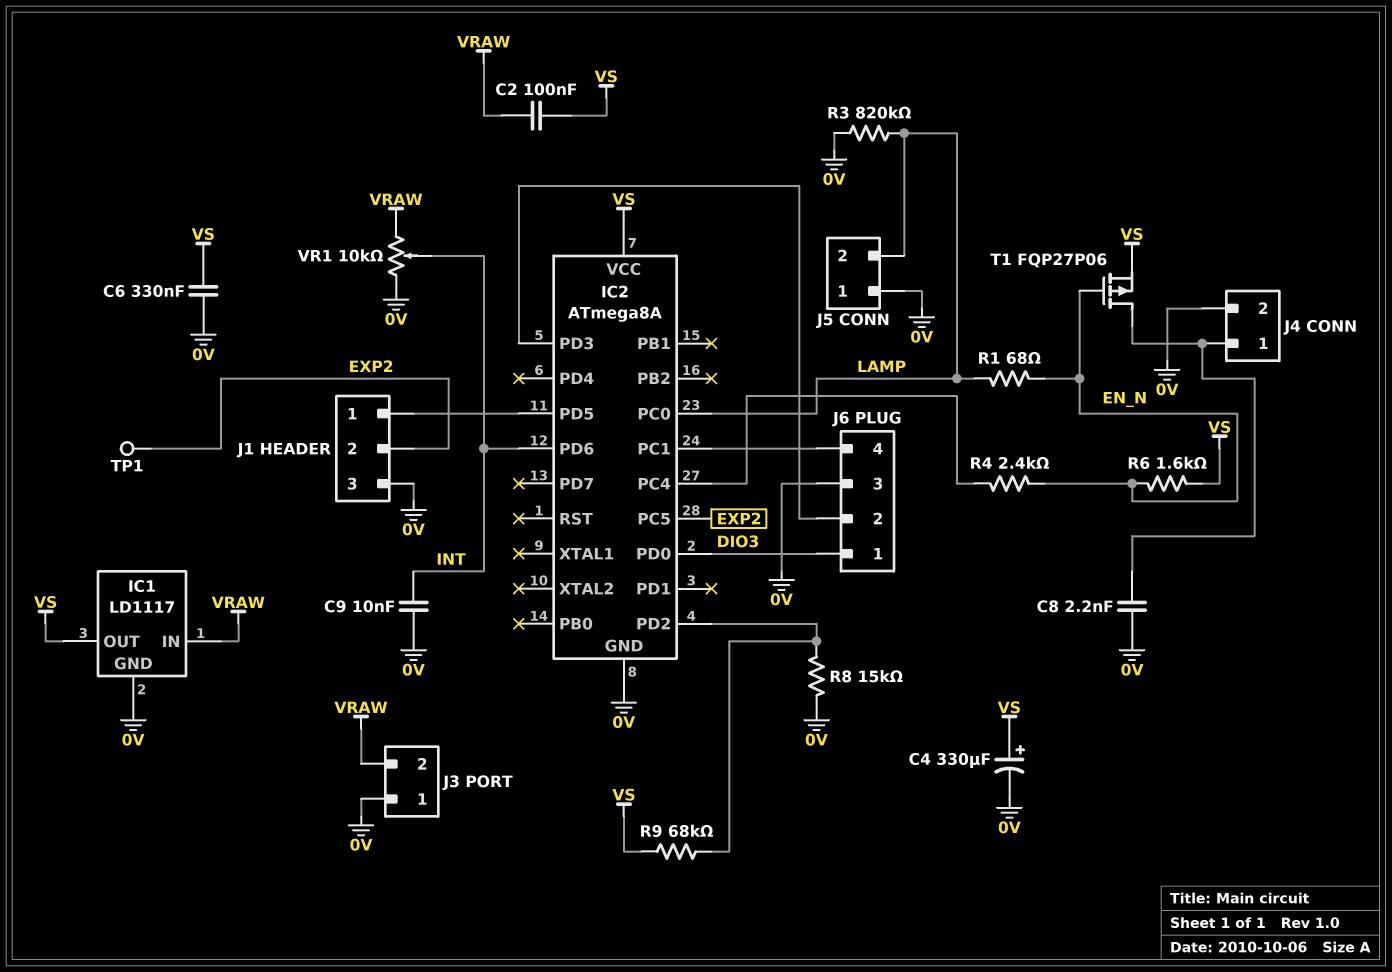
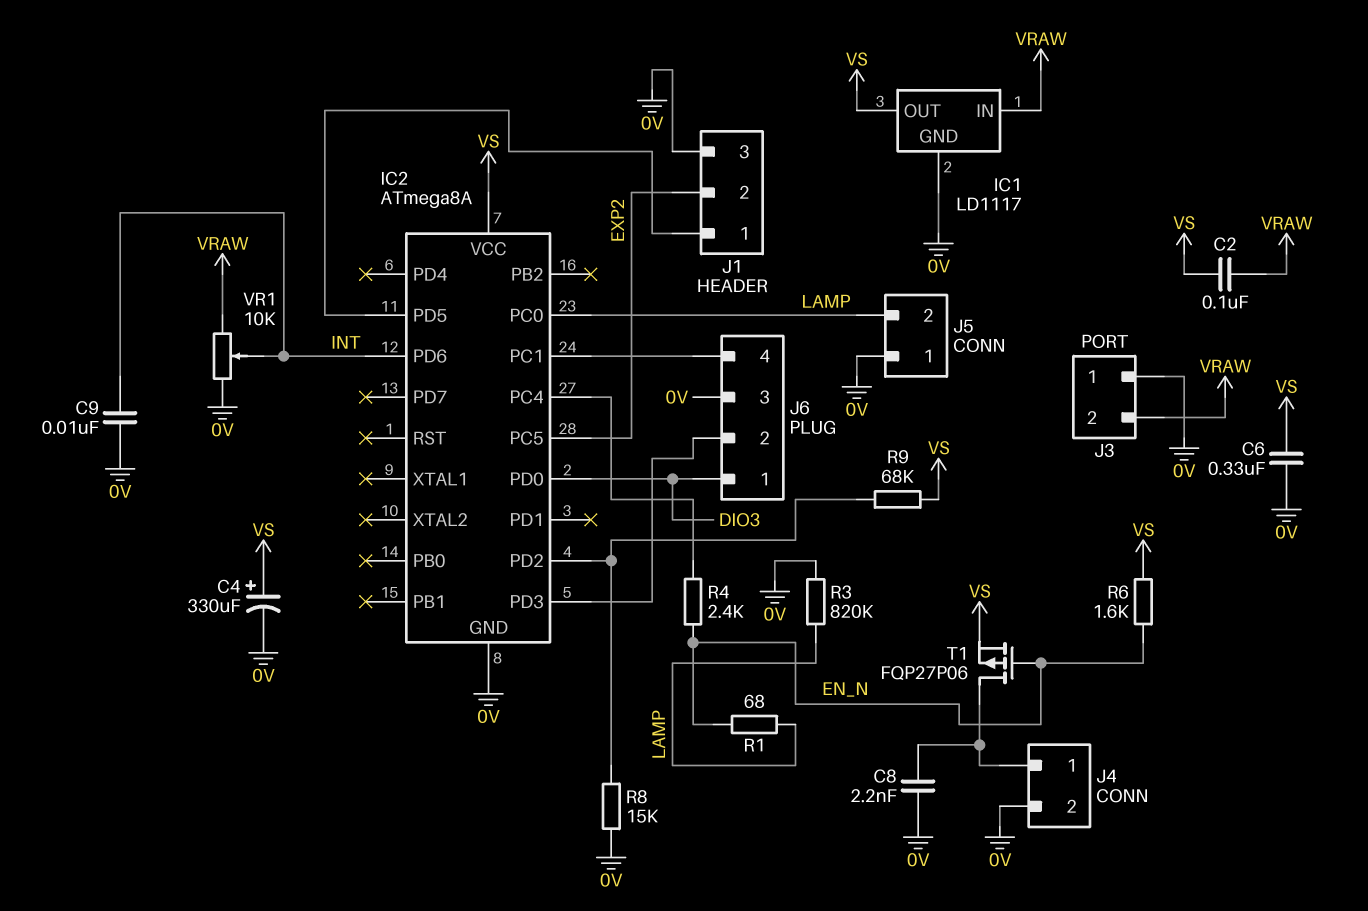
TP1: test point (EXP2) -> none

